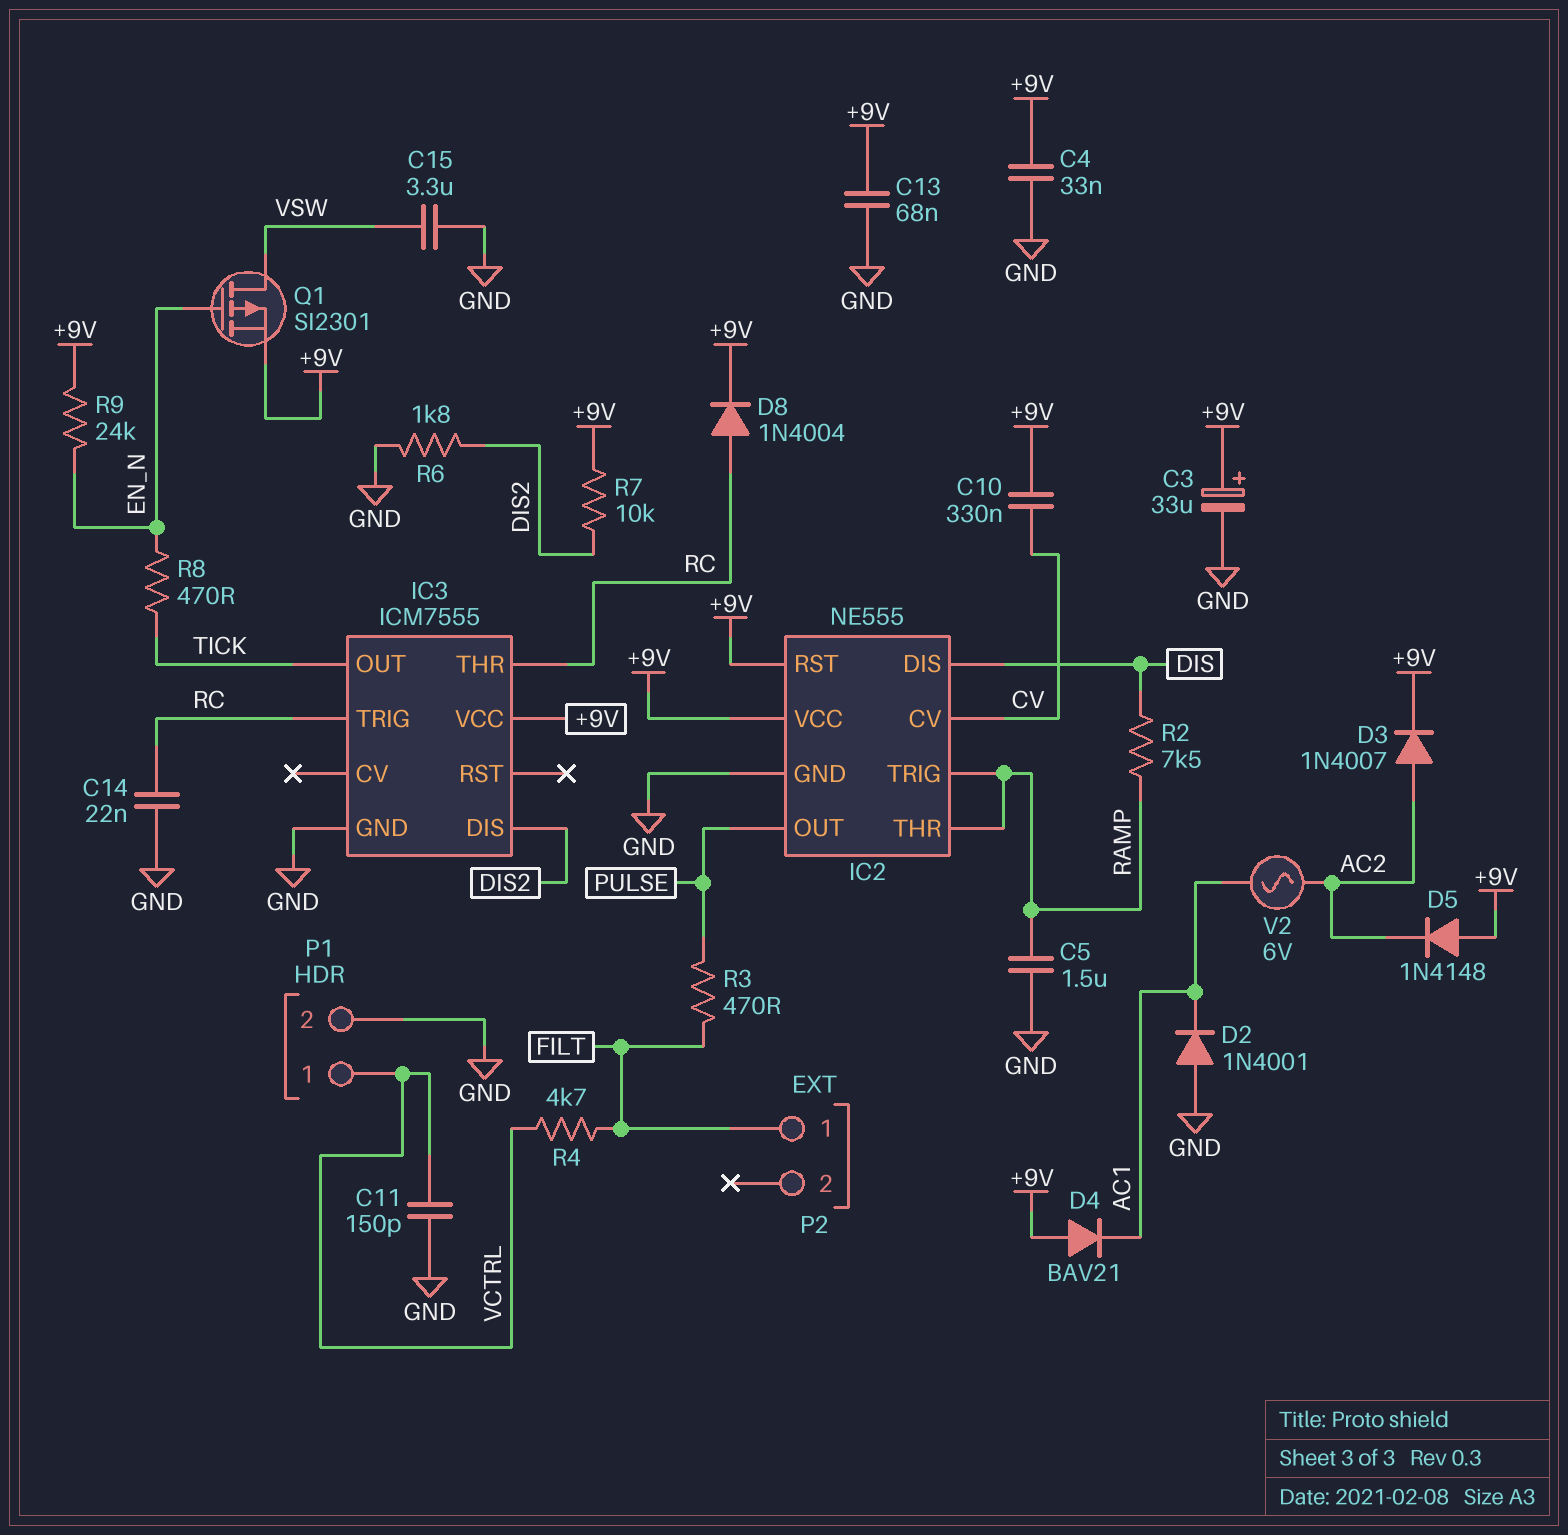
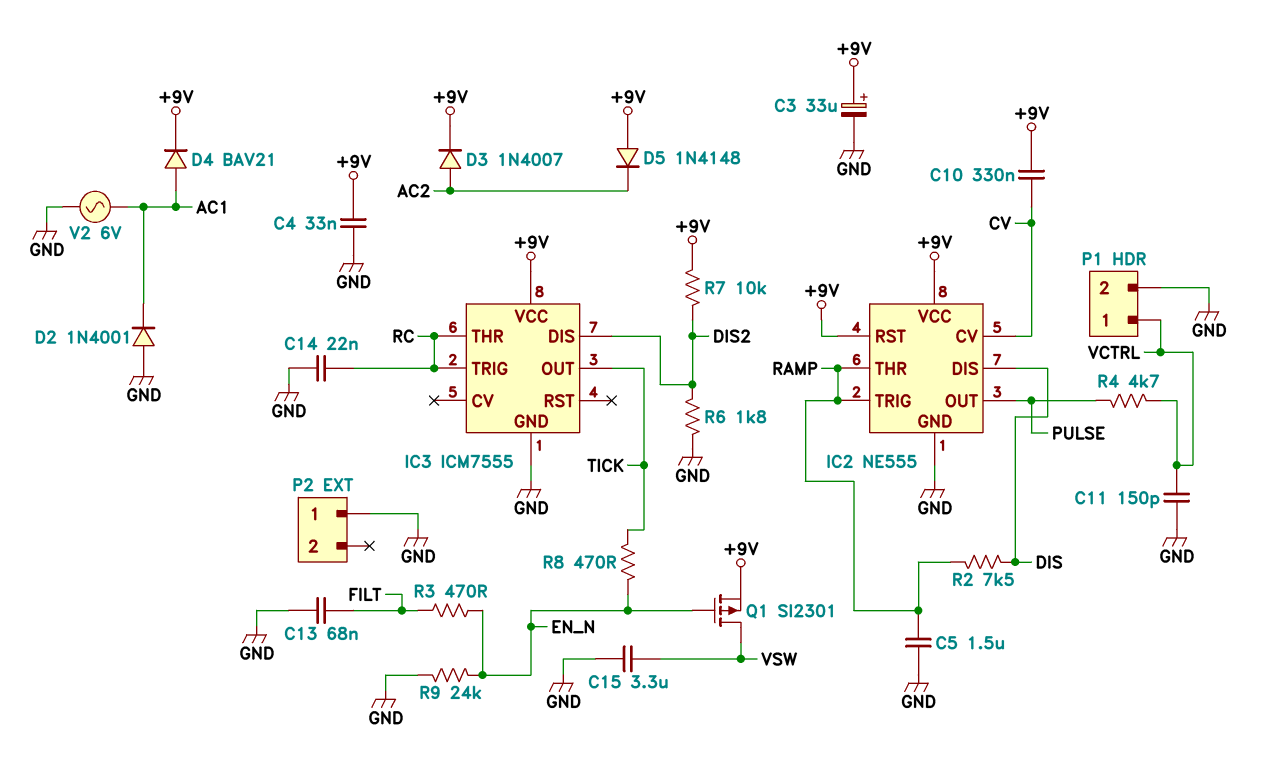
C13: 68nF (+9V, GND) -> 68nF (FILT, GND)
D4: diode BAV21 (A +9V, K AC1) -> diode BAV21 (A AC1, K +9V)
D8: diode 1N4004 (A RC, K +9V) -> none
P2 pin 1: FILT -> GND
R3: 470 (FILT, PULSE) -> 470 (EN_N, FILT)
R4: 4.7k (FILT, VCTRL) -> 4.7k (PULSE, VCTRL)
R9: 24k (+9V, EN_N) -> 24k (EN_N, GND)
V2: AC 6V (AC1, AC2) -> AC 6V (AC1, GND)

